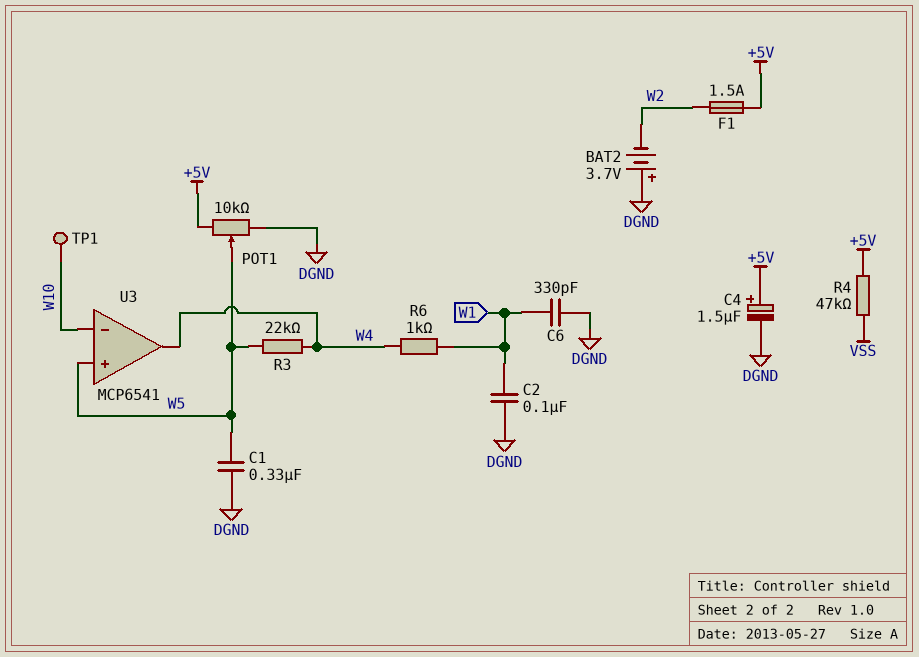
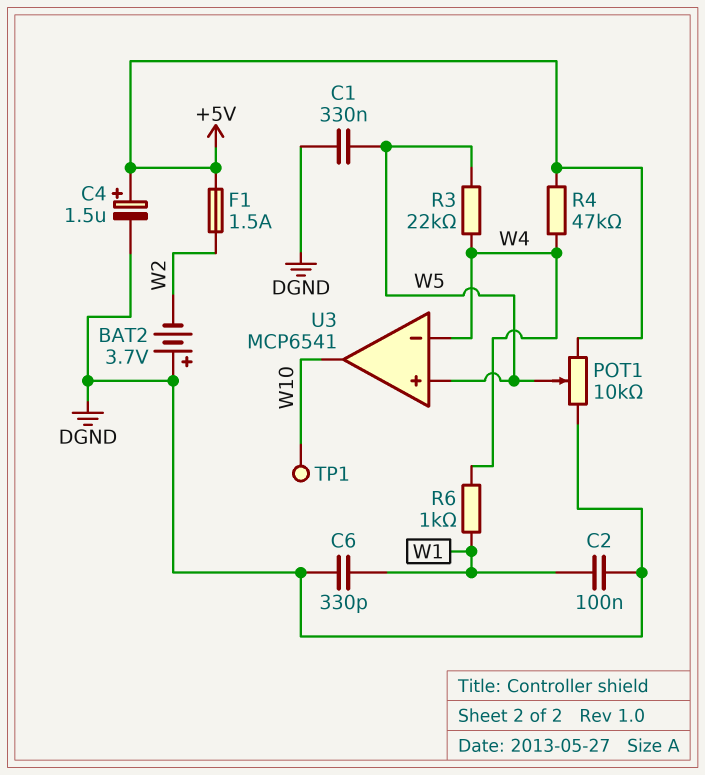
R4: 47k (+5V, VSS) -> 47k (+5V, W4)
U3 pin in-: W10 -> W4
U3 pin out: W4 -> W10

